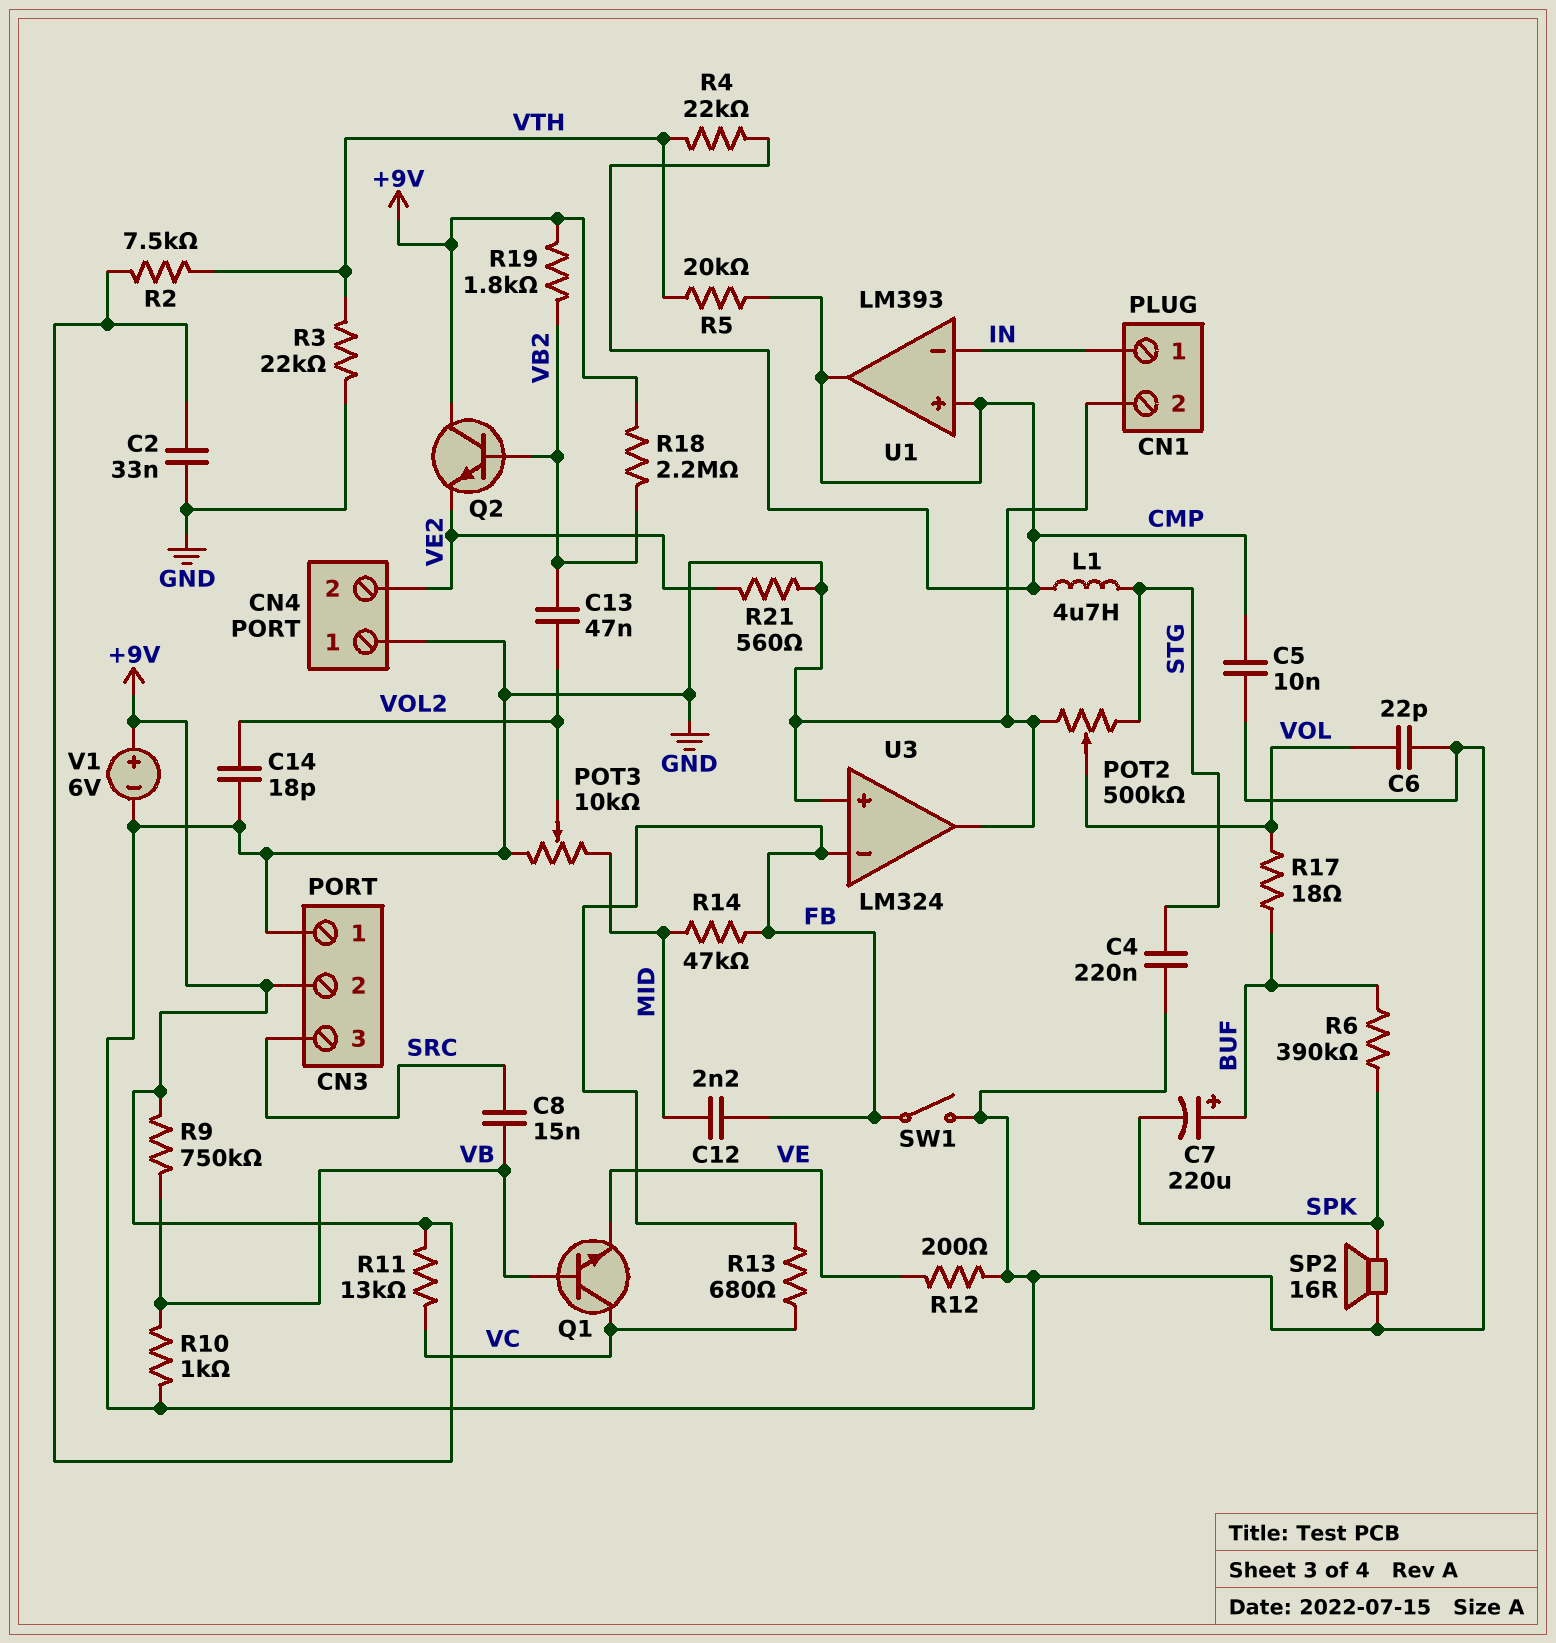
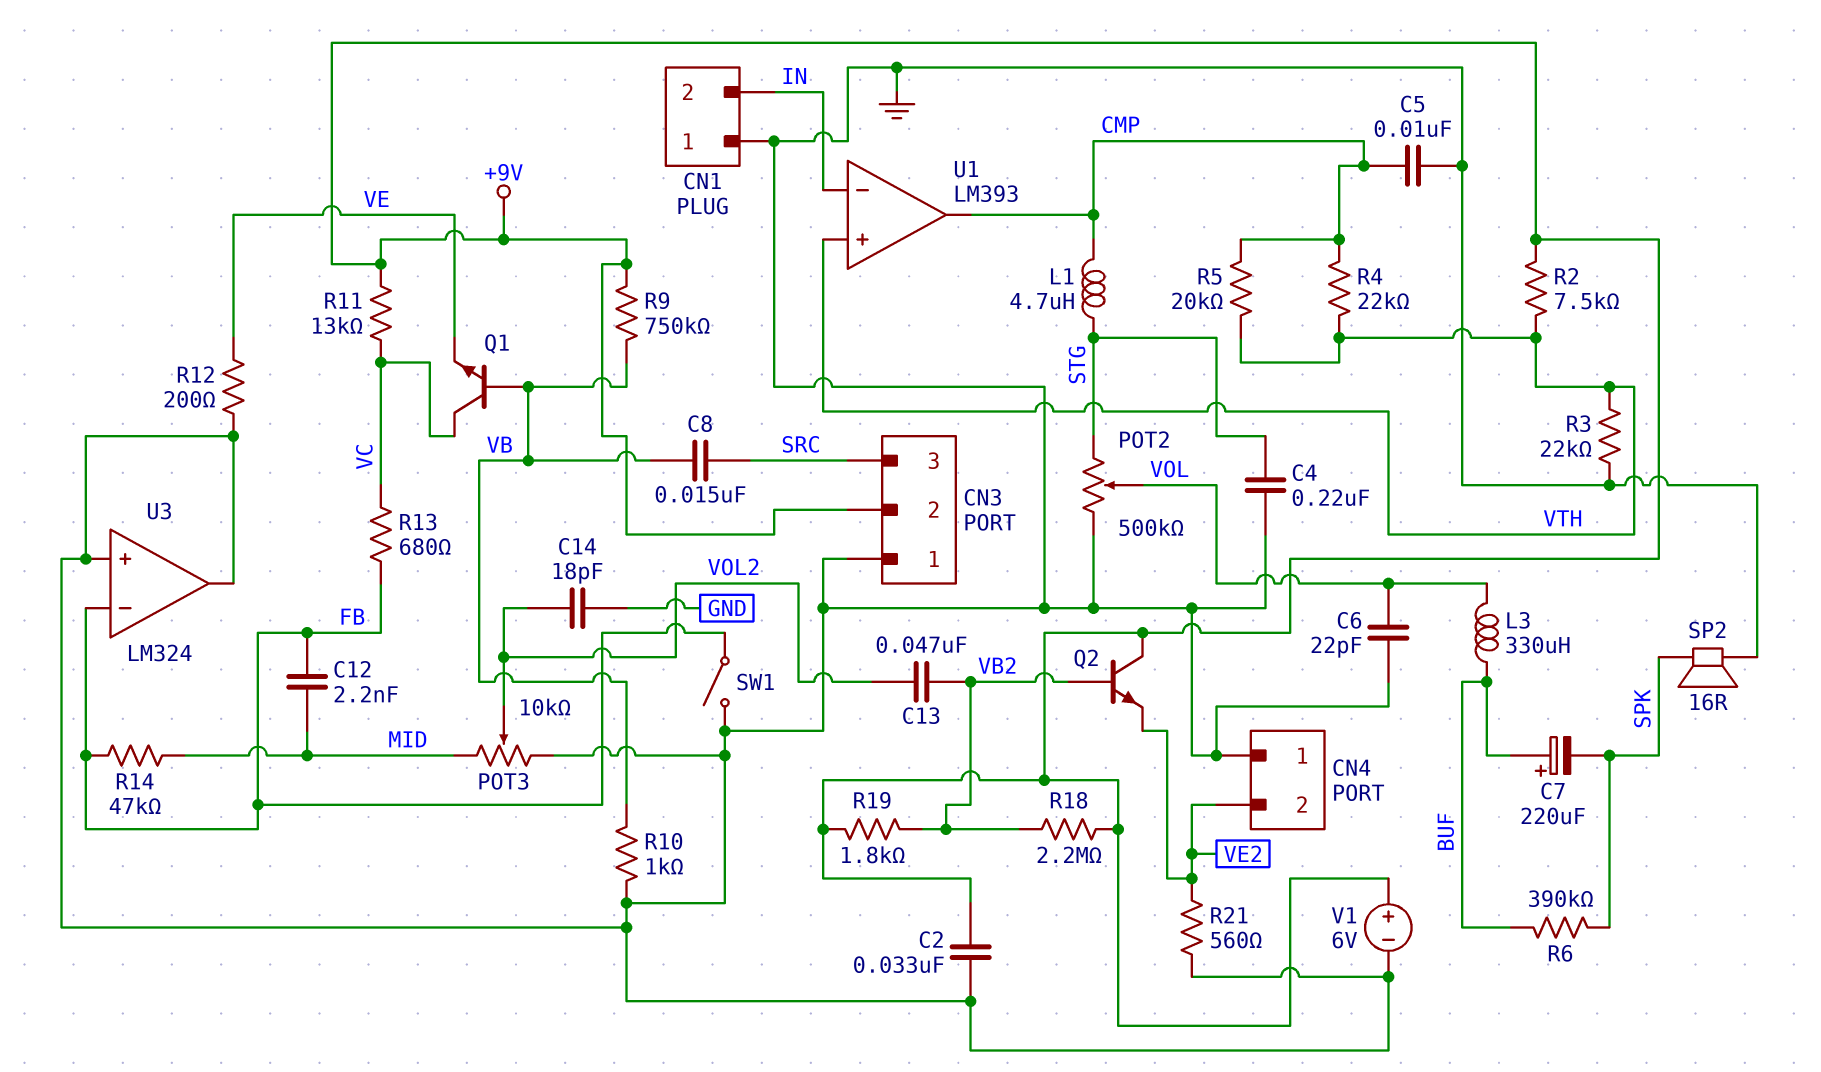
CN1 pin 1: IN -> GND
CN1 pin 2: GND -> IN
L3: none -> 330uH (BUF, VOL)
R17: 18 (BUF, VOL) -> none
U1 pin in+: CMP -> VTH

